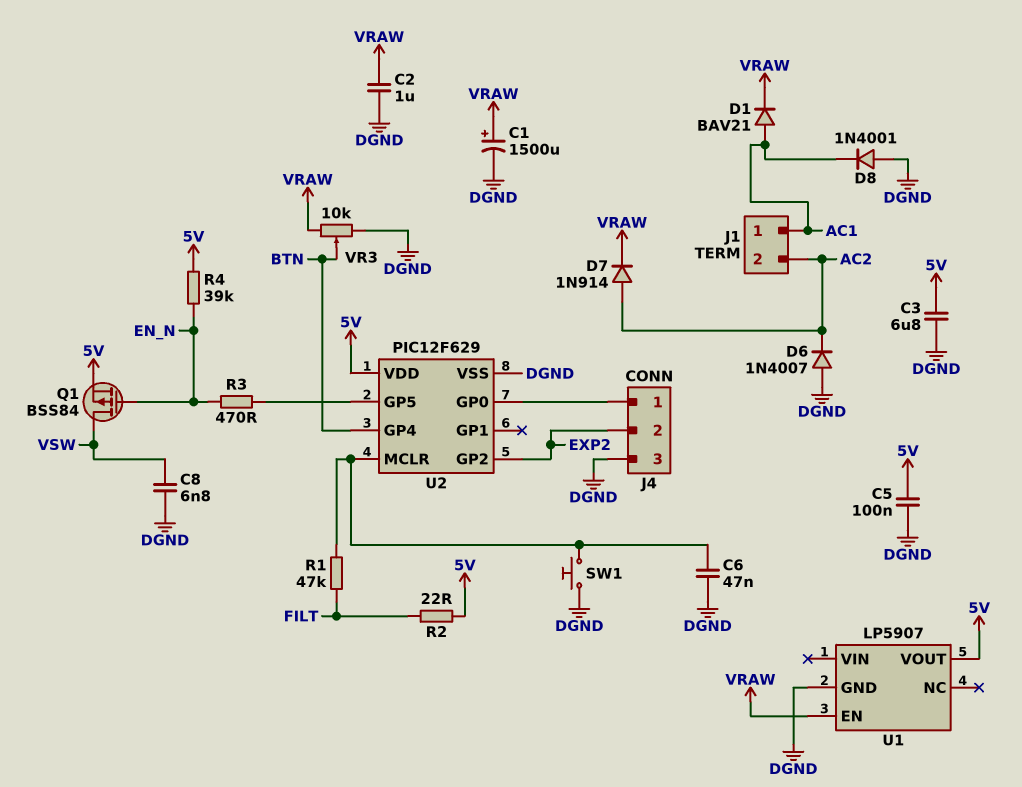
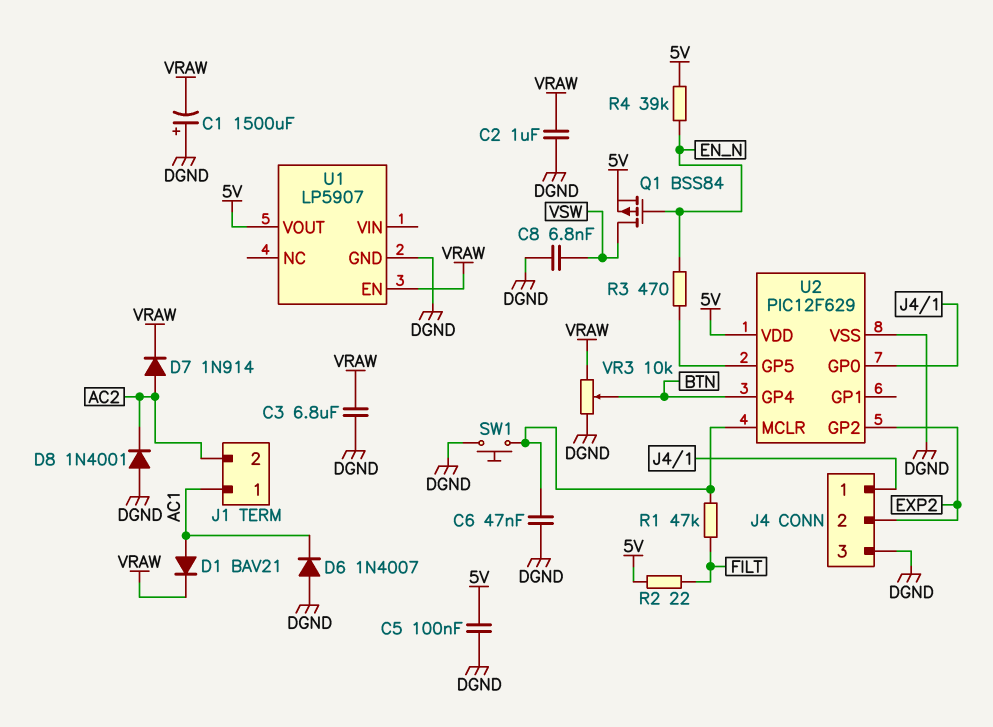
C1: 1500uF (plus VRAW, minus DGND) -> 1500uF (plus DGND, minus VRAW)
C3: 6.8uF (5V, DGND) -> 6.8uF (DGND, VRAW)
D6: diode 1N4007 (A DGND, K AC2) -> diode 1N4007 (A DGND, K AC1)
D8: diode 1N4001 (A DGND, K AC1) -> diode 1N4001 (A DGND, K AC2)

